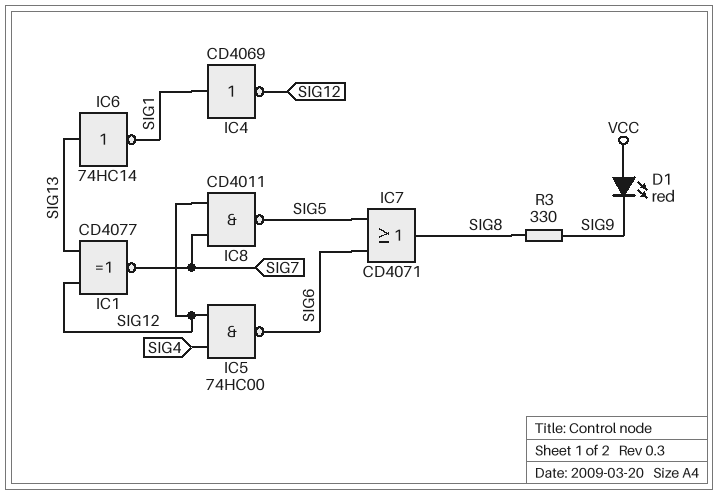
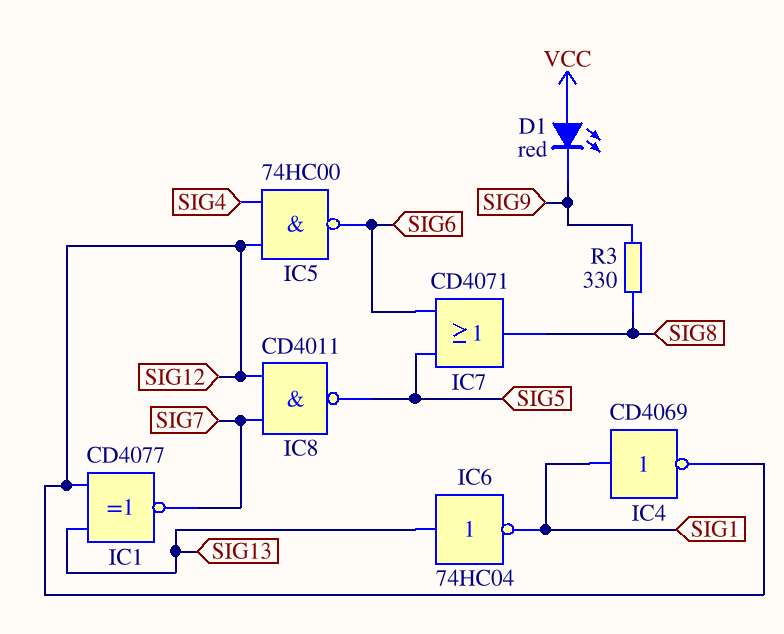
IC6: NOT 74HC14 (in SIG13, out SIG1) -> NOT 74HC04 (in SIG13, out SIG1)

